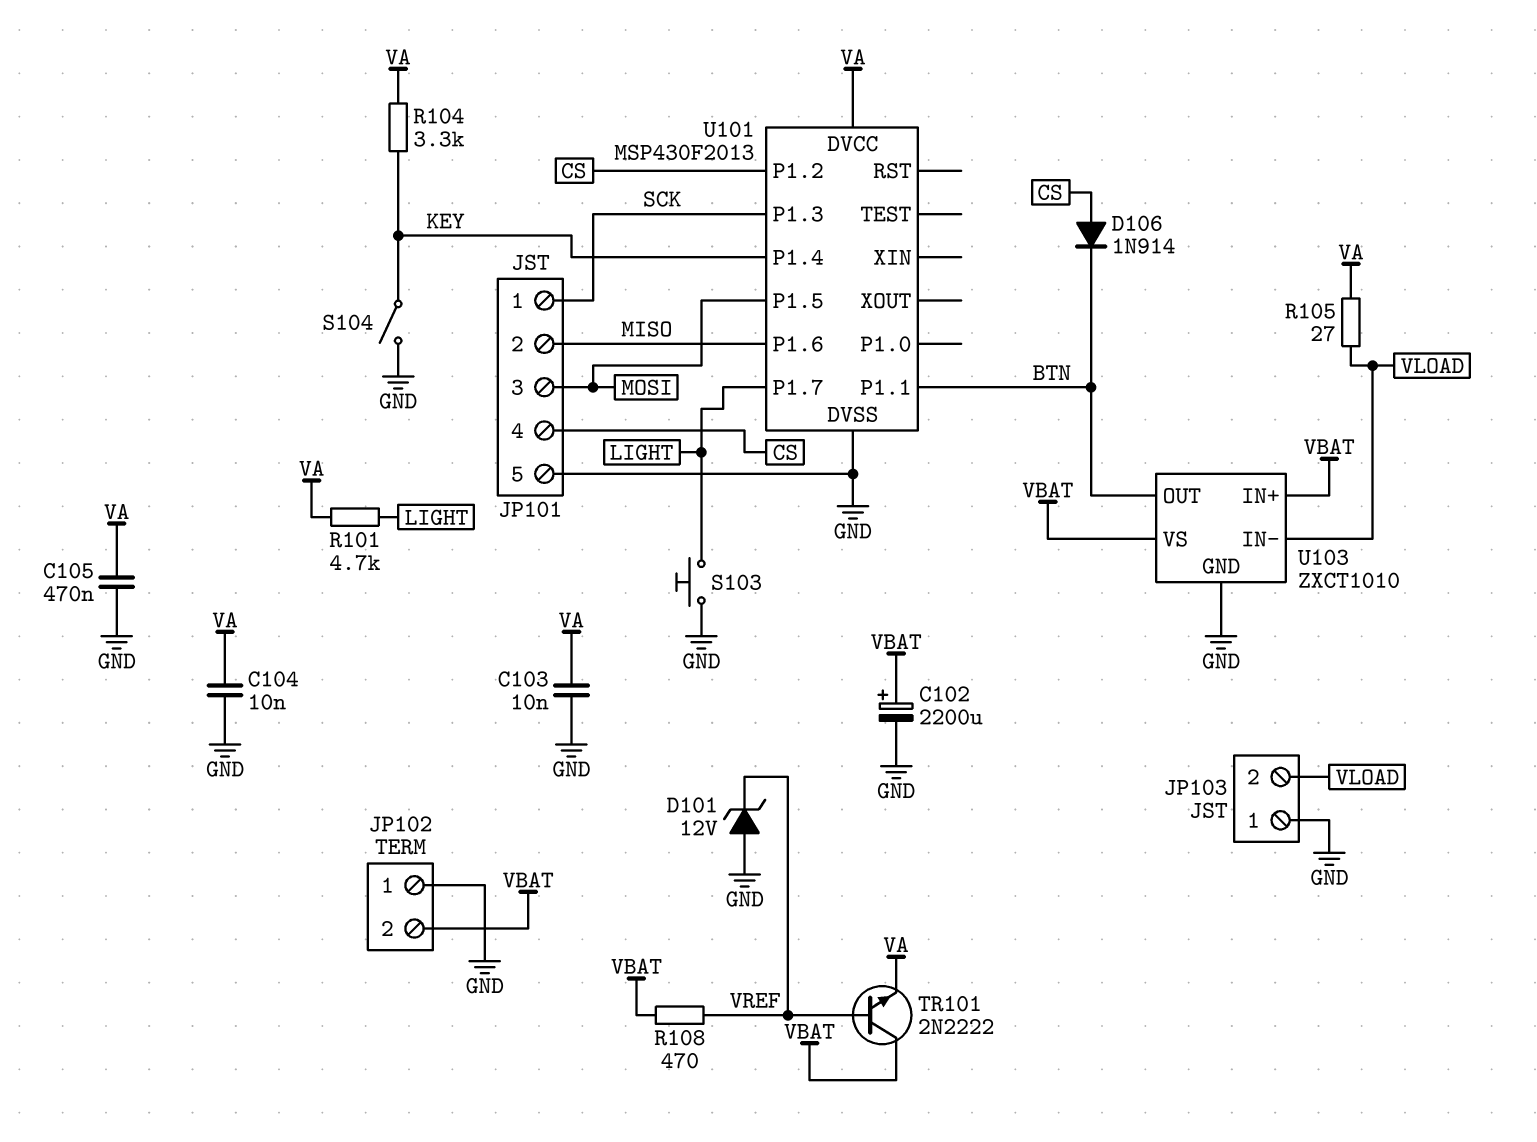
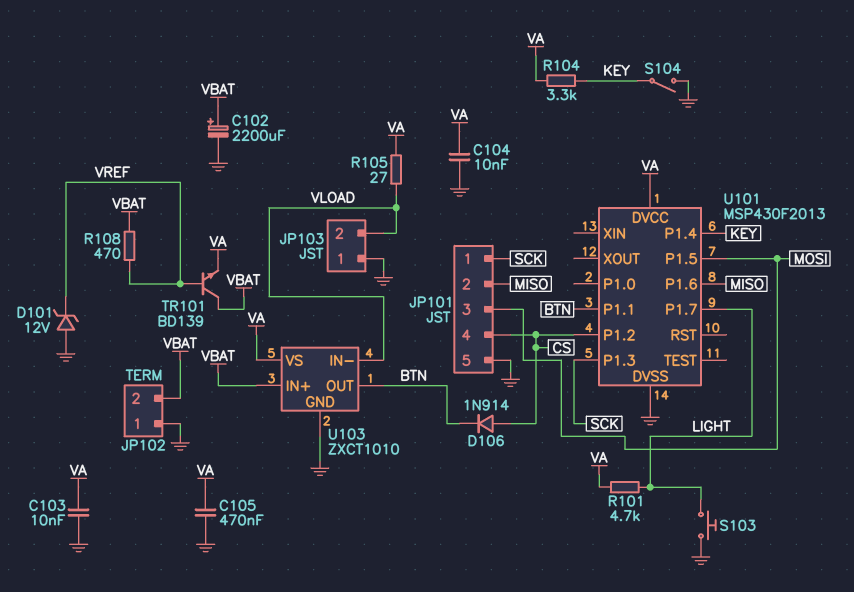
TR101: NPN 2N2222 (B VREF, C VBAT, E VA) -> NPN BD139 (B VREF, C VBAT, E VA)
U103 pin VS: VBAT -> VA

